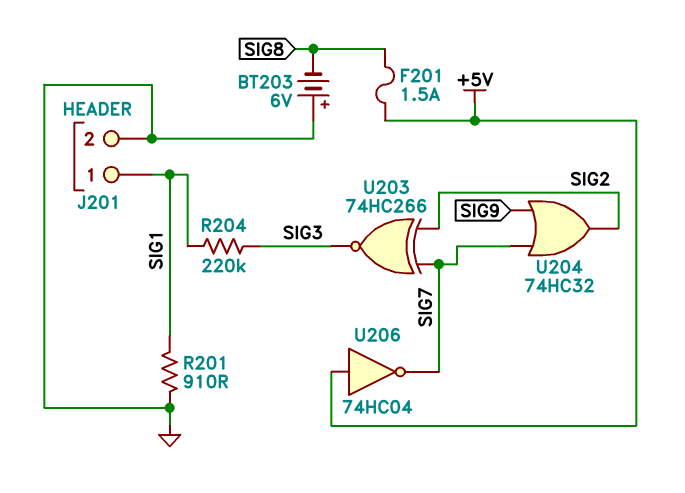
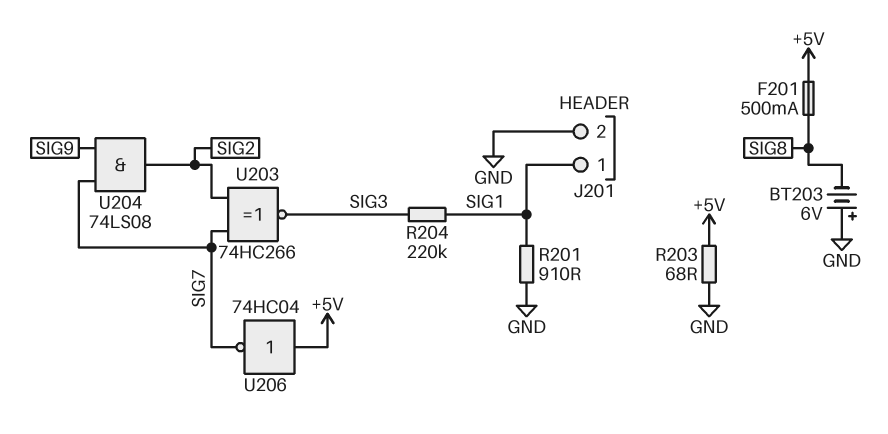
F201: 1.5A (+5V, SIG8) -> 500mA (+5V, SIG8)
R203: none -> 68 (+5V, GND)
U204: OR 74HC32 (in SIG7, in SIG9, out SIG2) -> AND 74LS08 (in SIG7, in SIG9, out SIG2)

